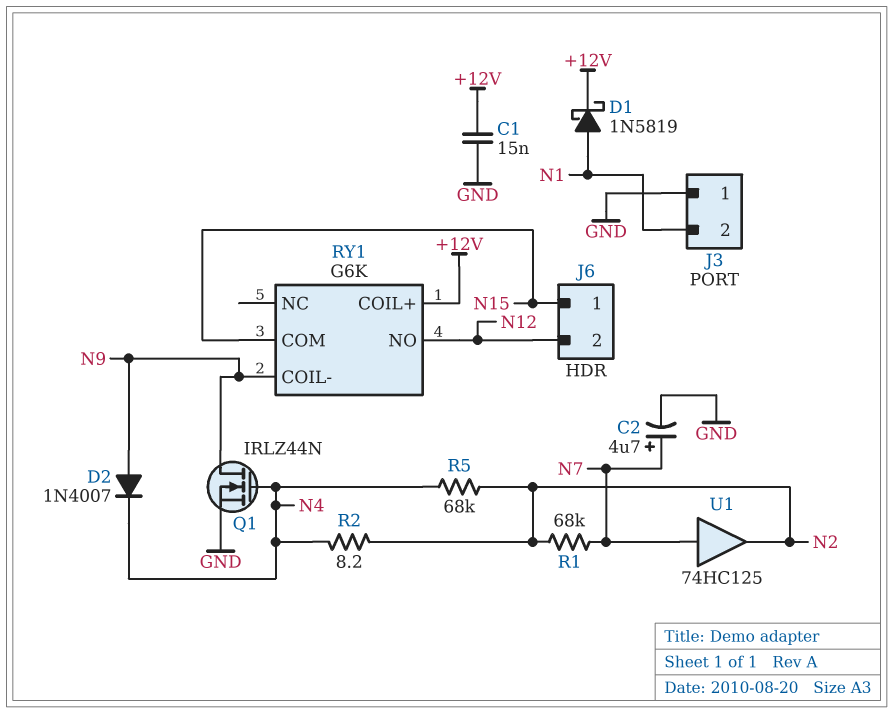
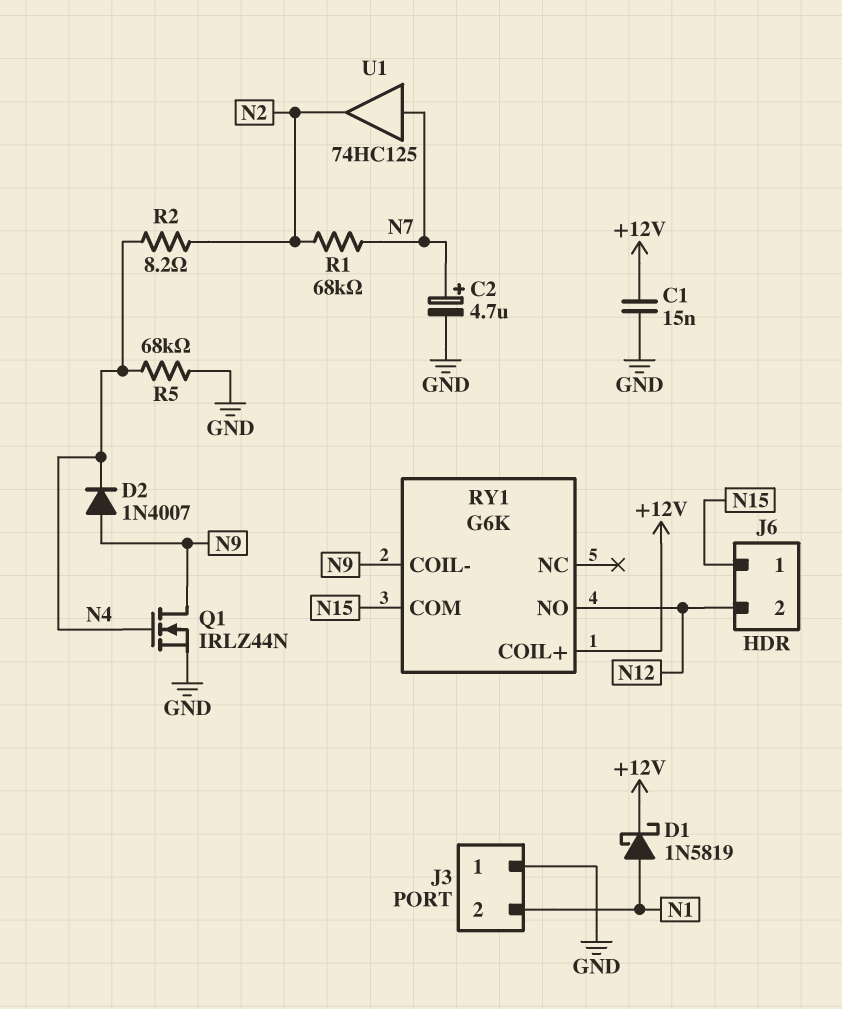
R5: 68k (N2, N4) -> 68k (GND, N4)

